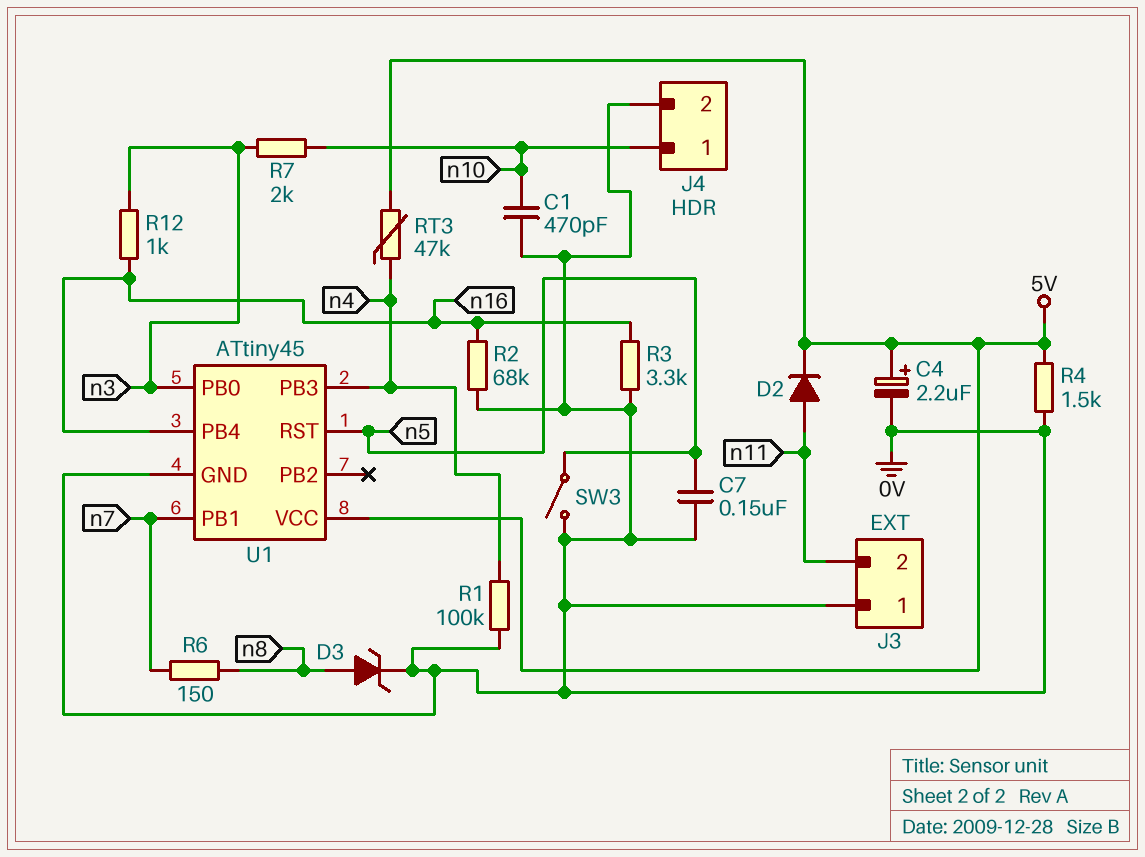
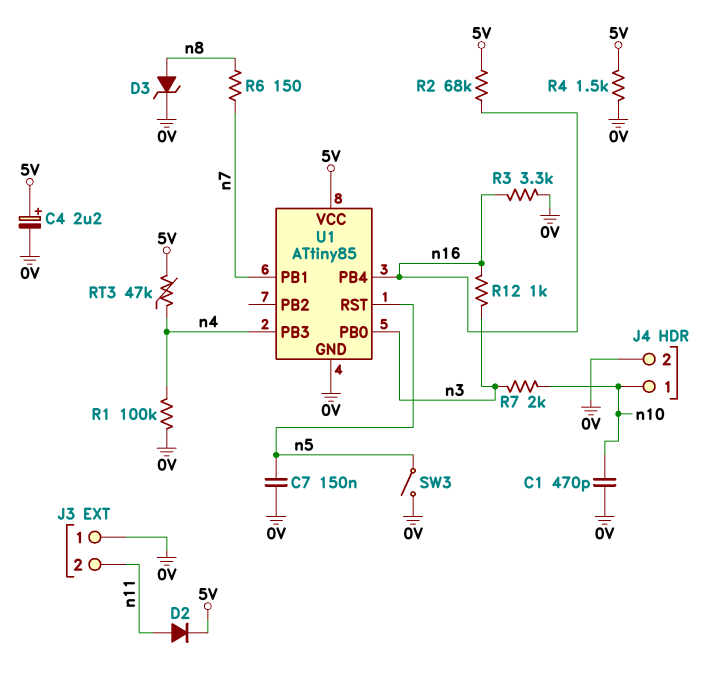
R2: 68k (0V, n16) -> 68k (5V, n16)
U1: ATtiny45 -> ATtiny85

